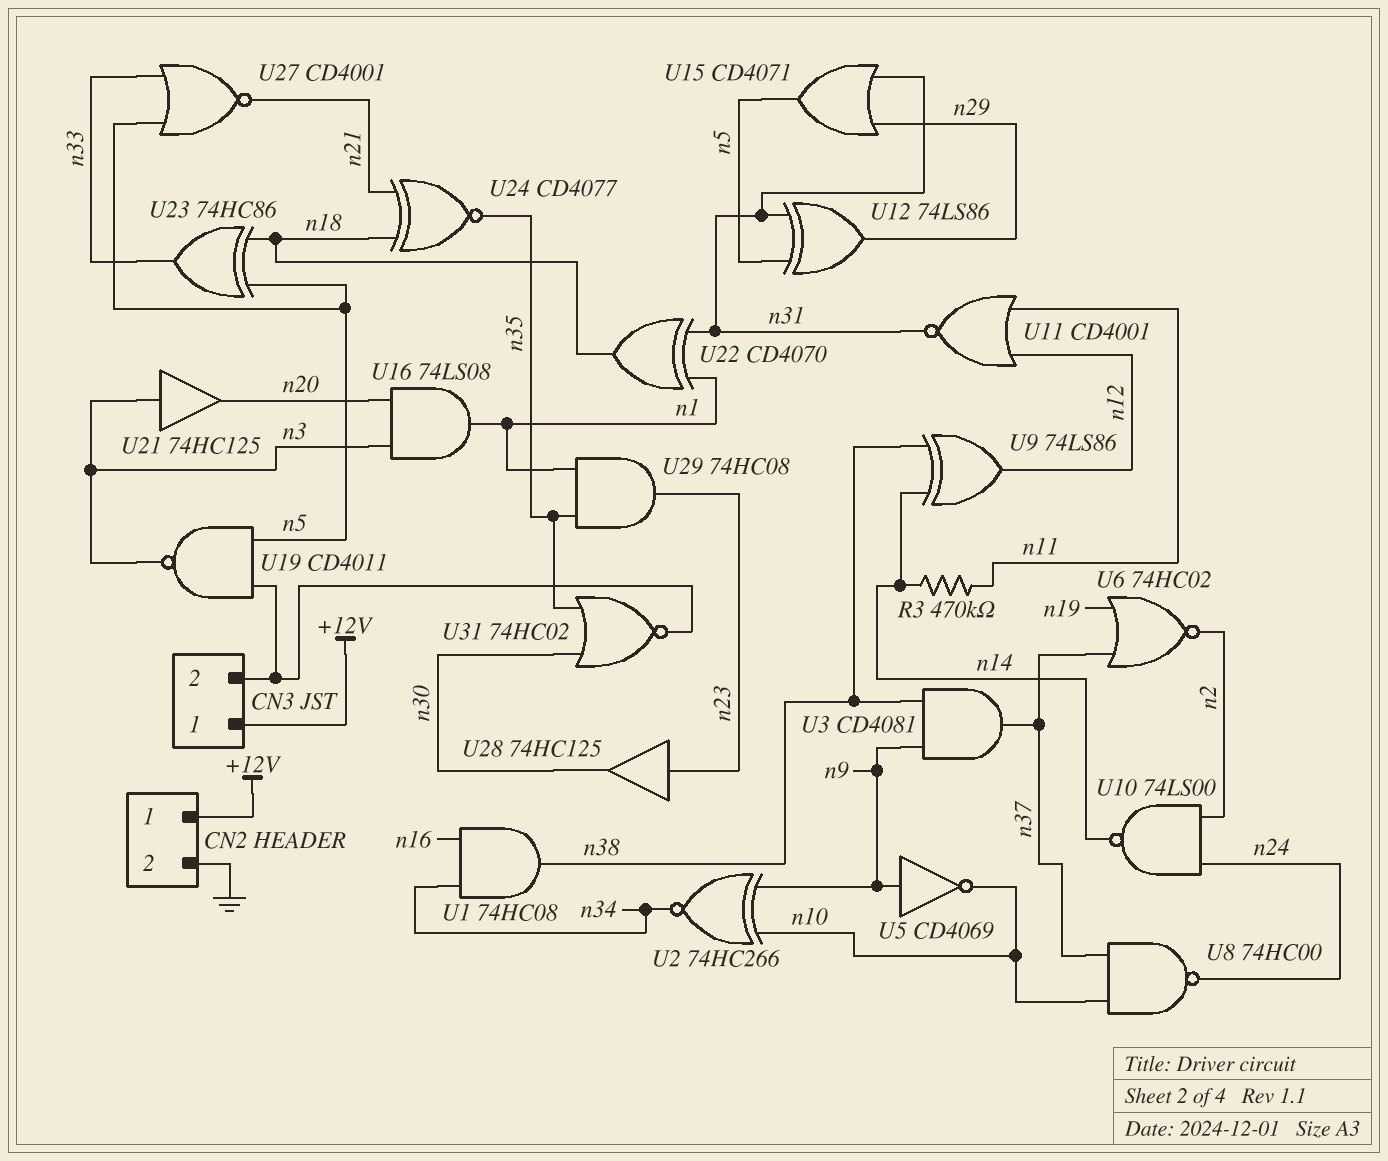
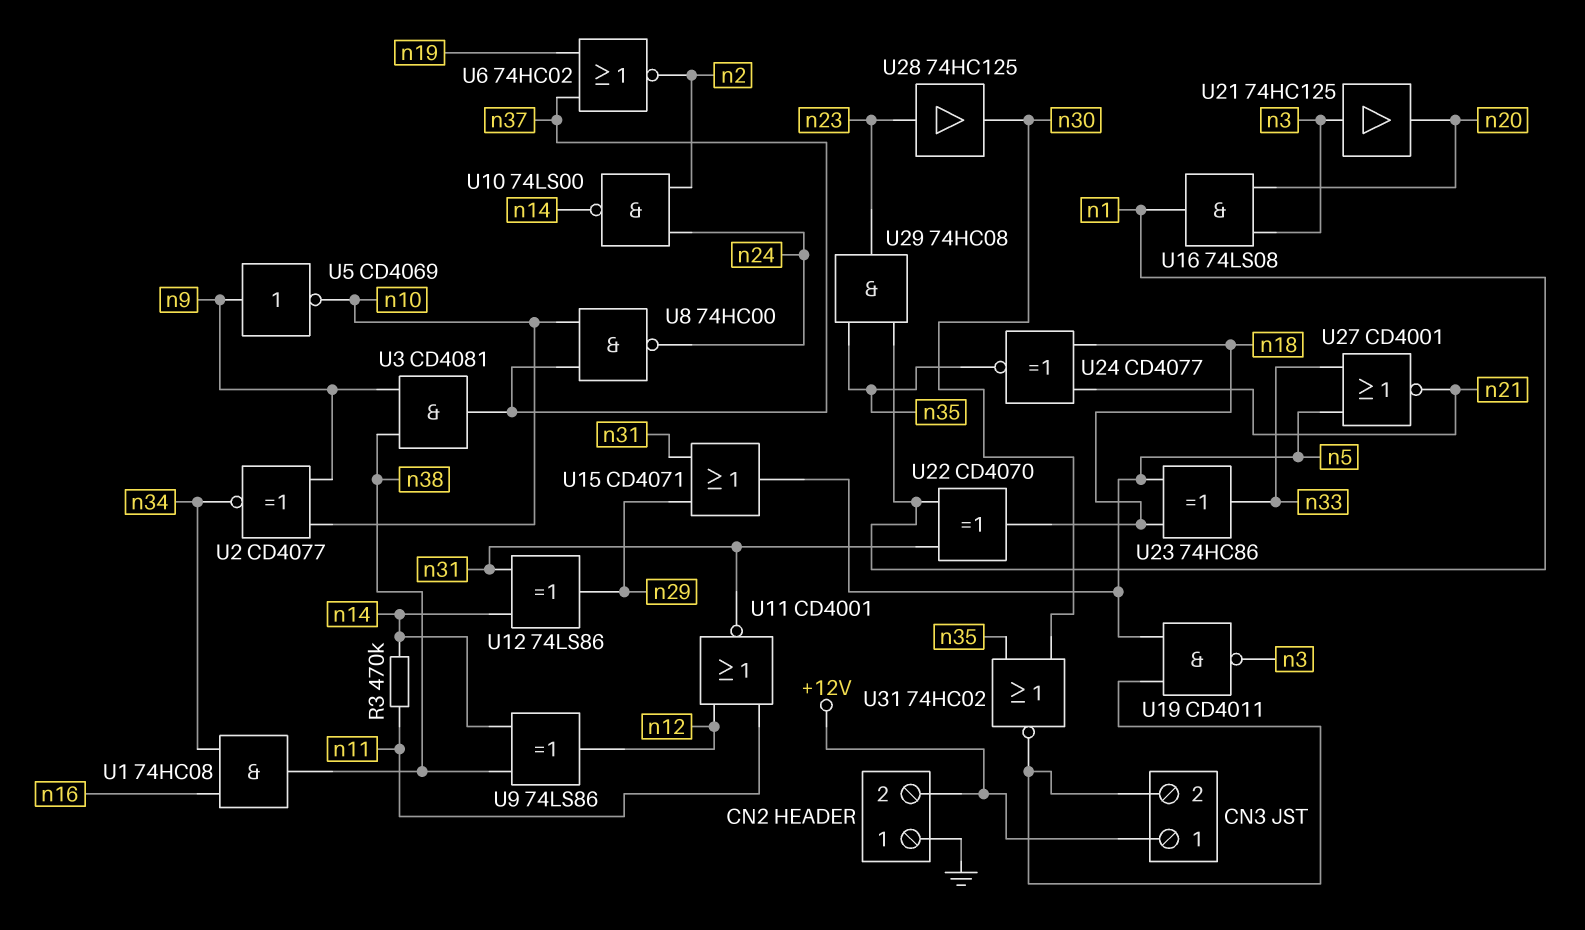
CN2 pin 1: +12V -> GND
CN2 pin 2: GND -> +12V
U2: XNOR 74HC266 (in n9, in n10, out n34) -> XNOR CD4077 (in n9, in n10, out n34)
U12: XOR 74LS86 (in n5, in n31, out n29) -> XOR 74LS86 (in n14, in n31, out n29)

